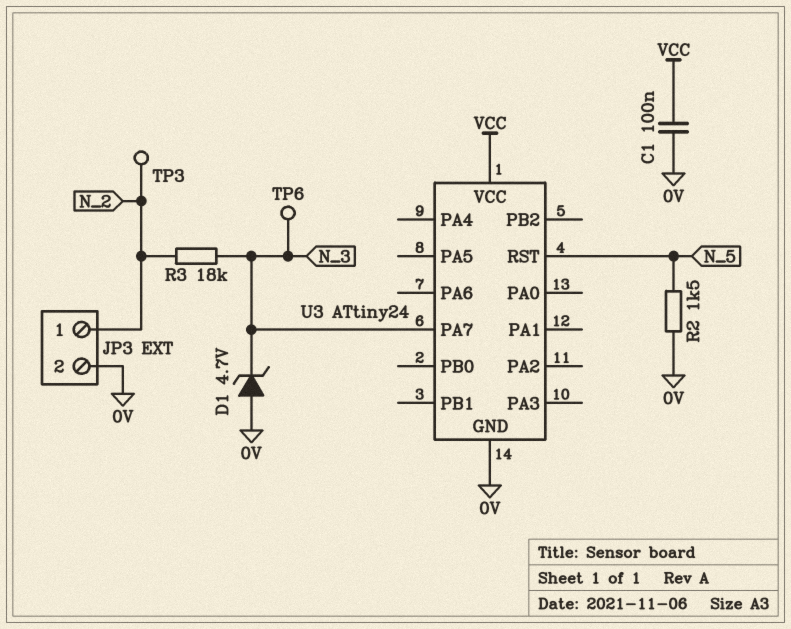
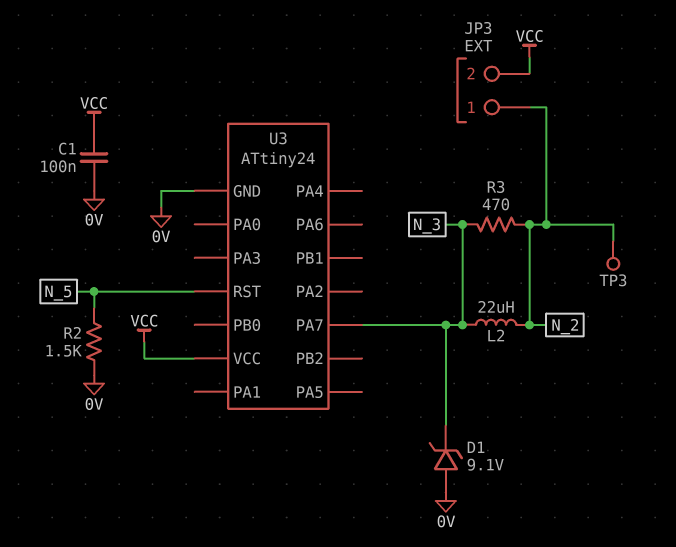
D1: zener 4.7V (A 0V, K N_3) -> zener 9.1V (A 0V, K N_3)
JP3 pin 2: 0V -> VCC
L2: none -> 22uH (N_2, N_3)
R3: 18k (N_2, N_3) -> 470 (N_2, N_3)
TP6: test point (N_3) -> none

